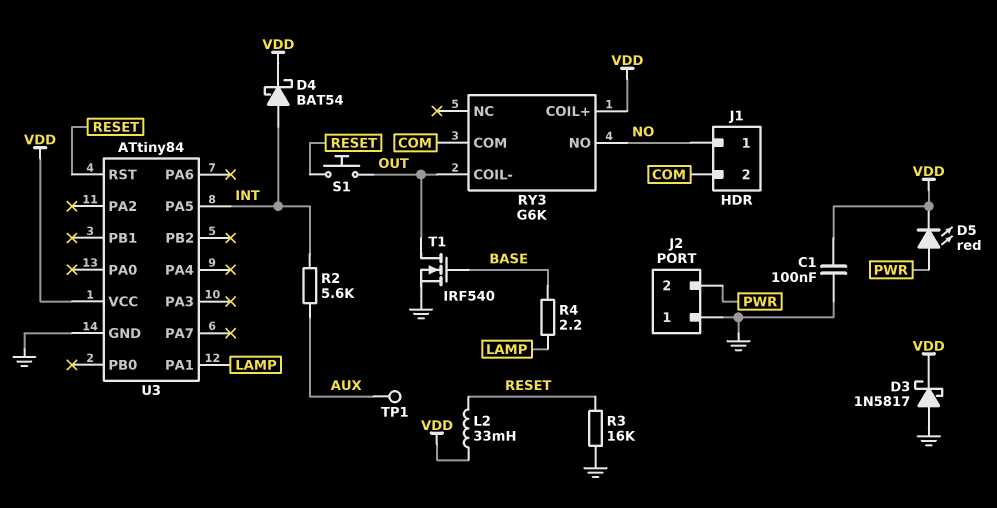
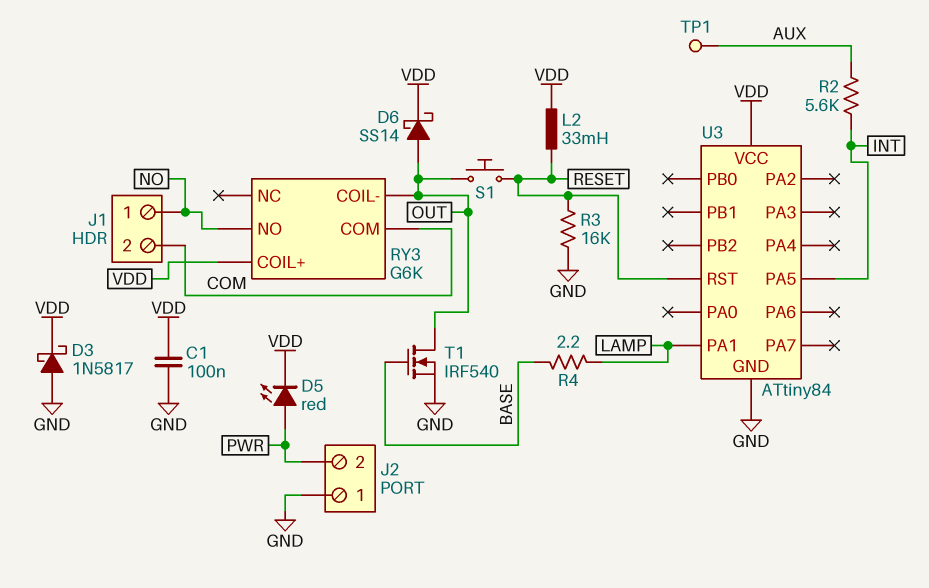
D4: schottky BAT54 (A INT, K VDD) -> none
D6: none -> schottky SS14 (A OUT, K VDD)

